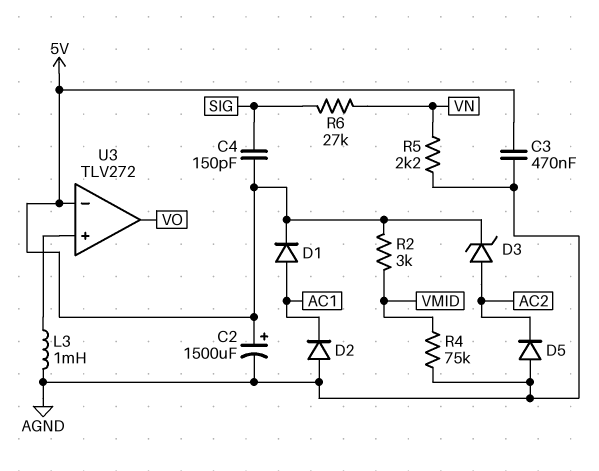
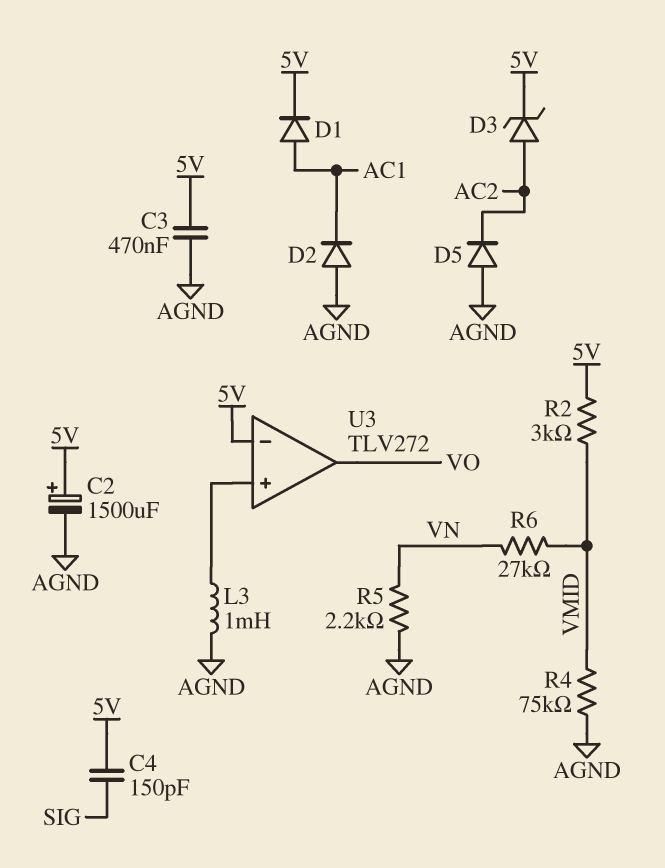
R6: 27k (SIG, VN) -> 27k (VMID, VN)

